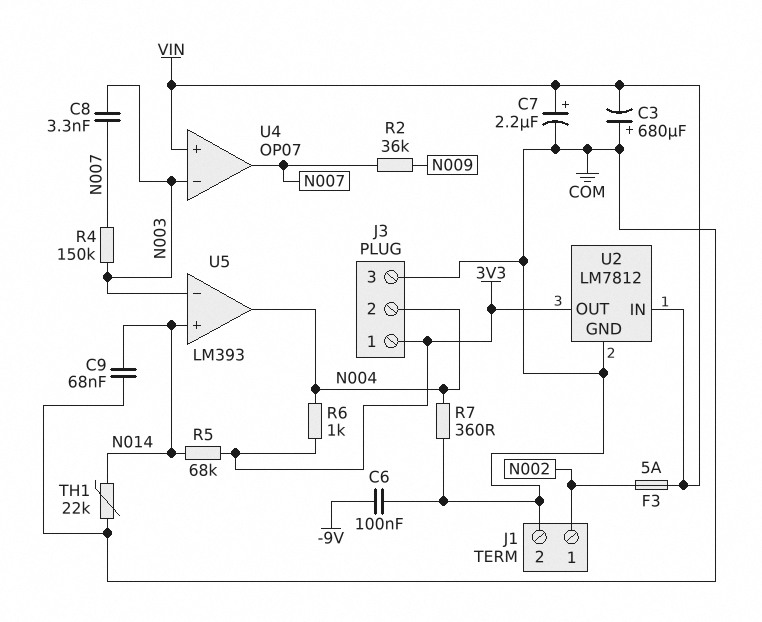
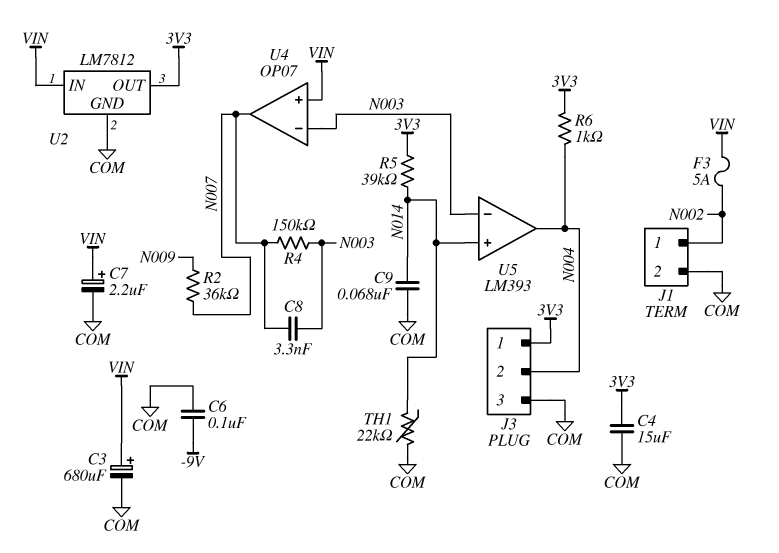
C3: 680uF (plus COM, minus VIN) -> 680uF (plus VIN, minus COM)
C4: none -> 15uF (3V3, COM)
R5: 68k (3V3, N014) -> 39k (3V3, N014)
R7: 360 (COM, N004) -> none

